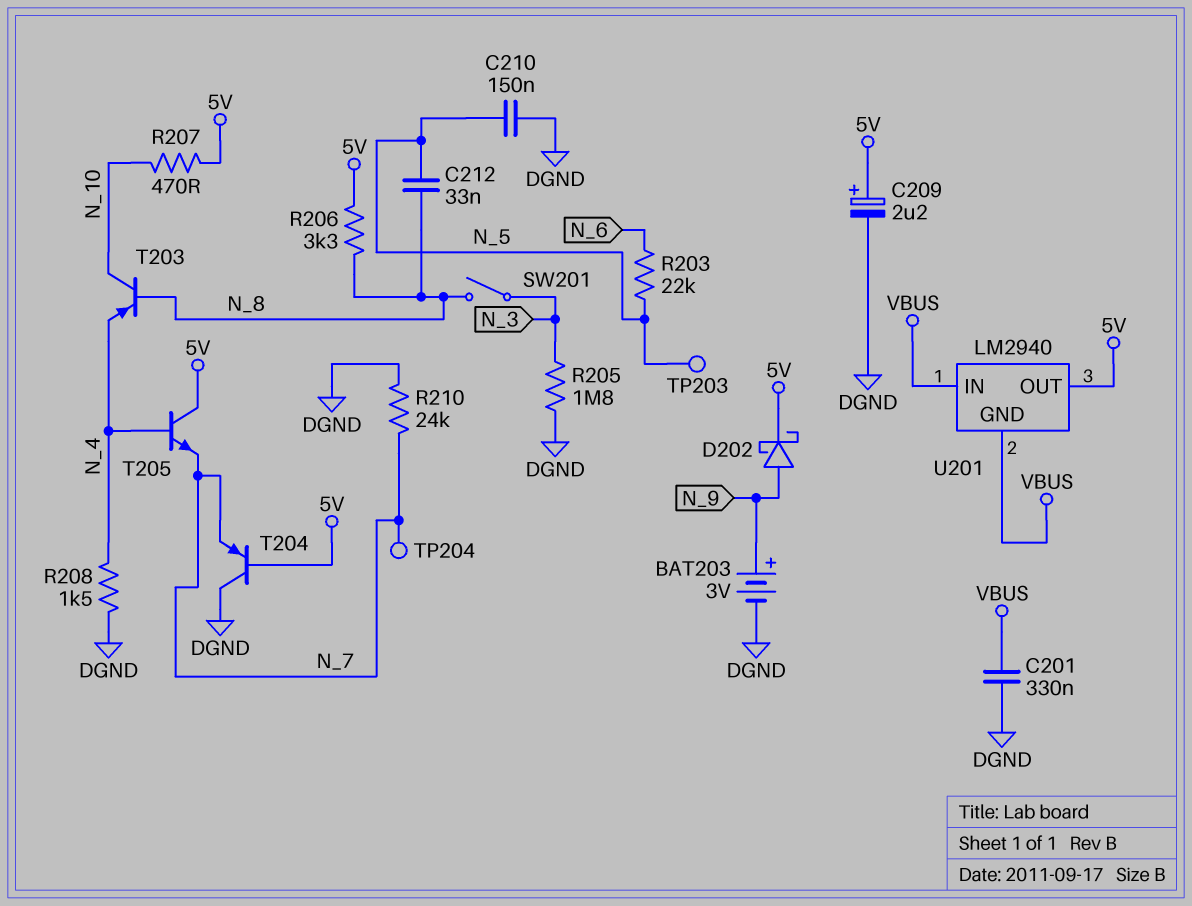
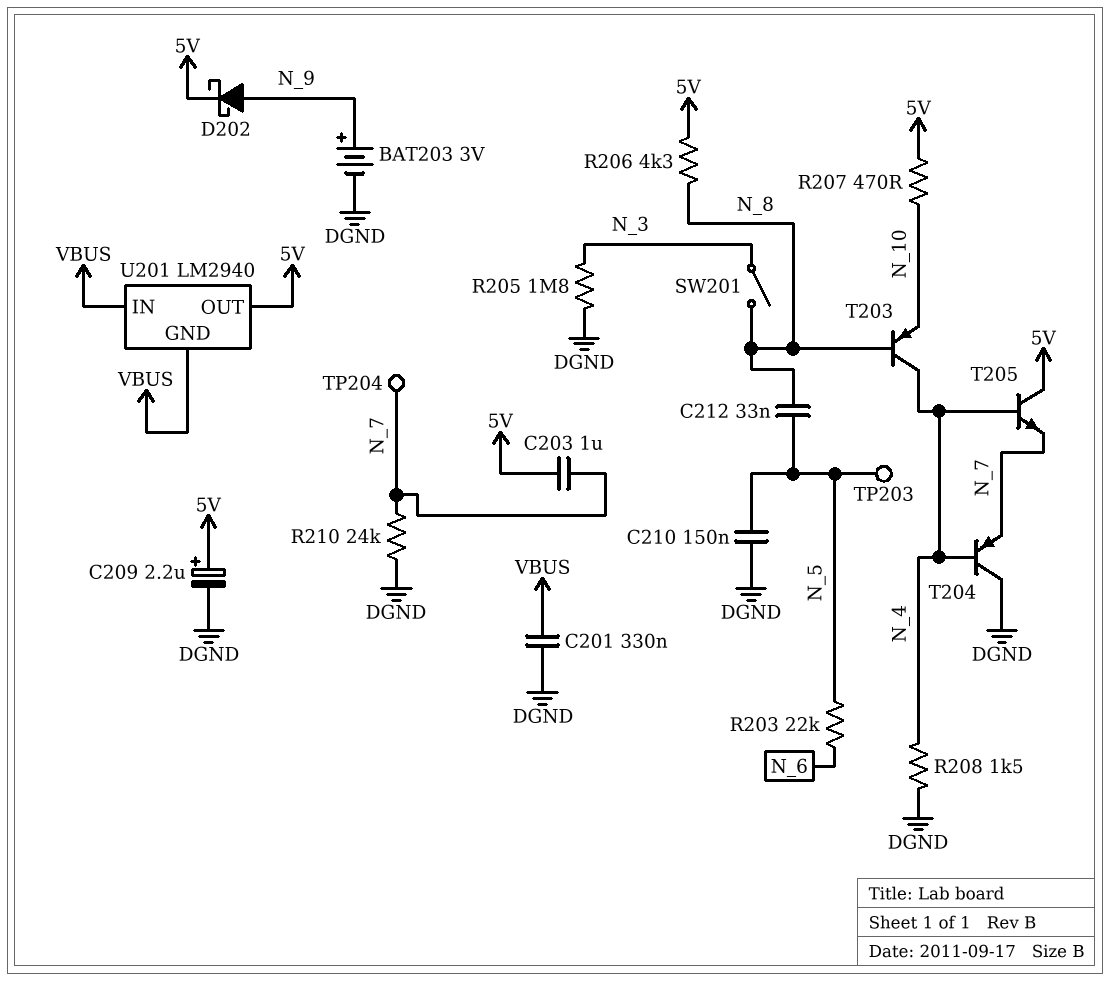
C203: none -> 1uF (5V, N_7)
R206: 3.3k (5V, N_8) -> 4.3k (5V, N_8)
T203: PNP (B N_8, C N_10, E N_4) -> PNP (B N_8, C N_4, E N_10)
T204: PNP (B 5V, C DGND, E N_7) -> PNP (B N_4, C DGND, E N_7)

